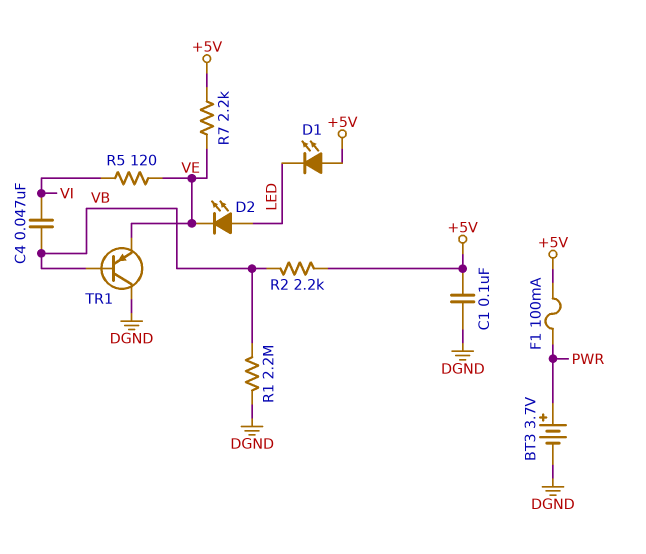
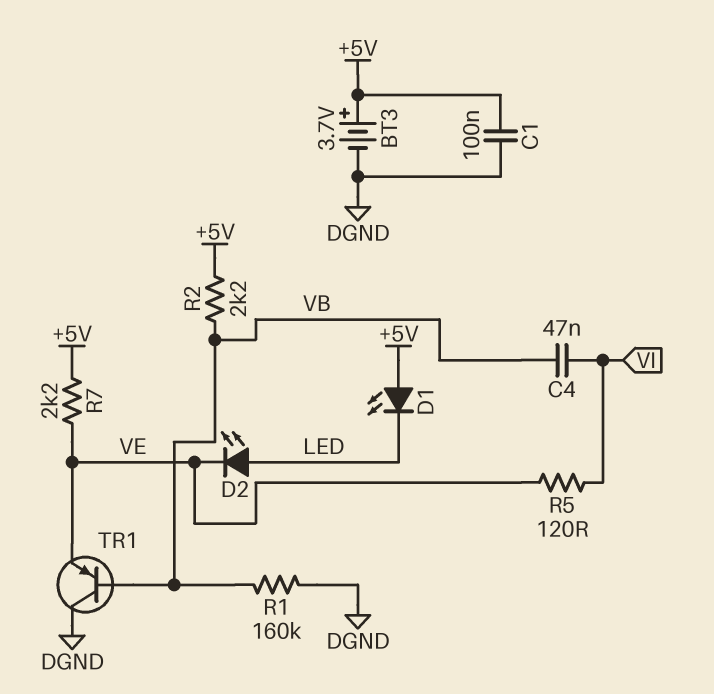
BT3: 3.7V (plus PWR, minus DGND) -> 3.7V (plus +5V, minus DGND)
F1: 100mA (+5V, PWR) -> none
R1: 2.2M (DGND, VB) -> 160k (DGND, VB)

